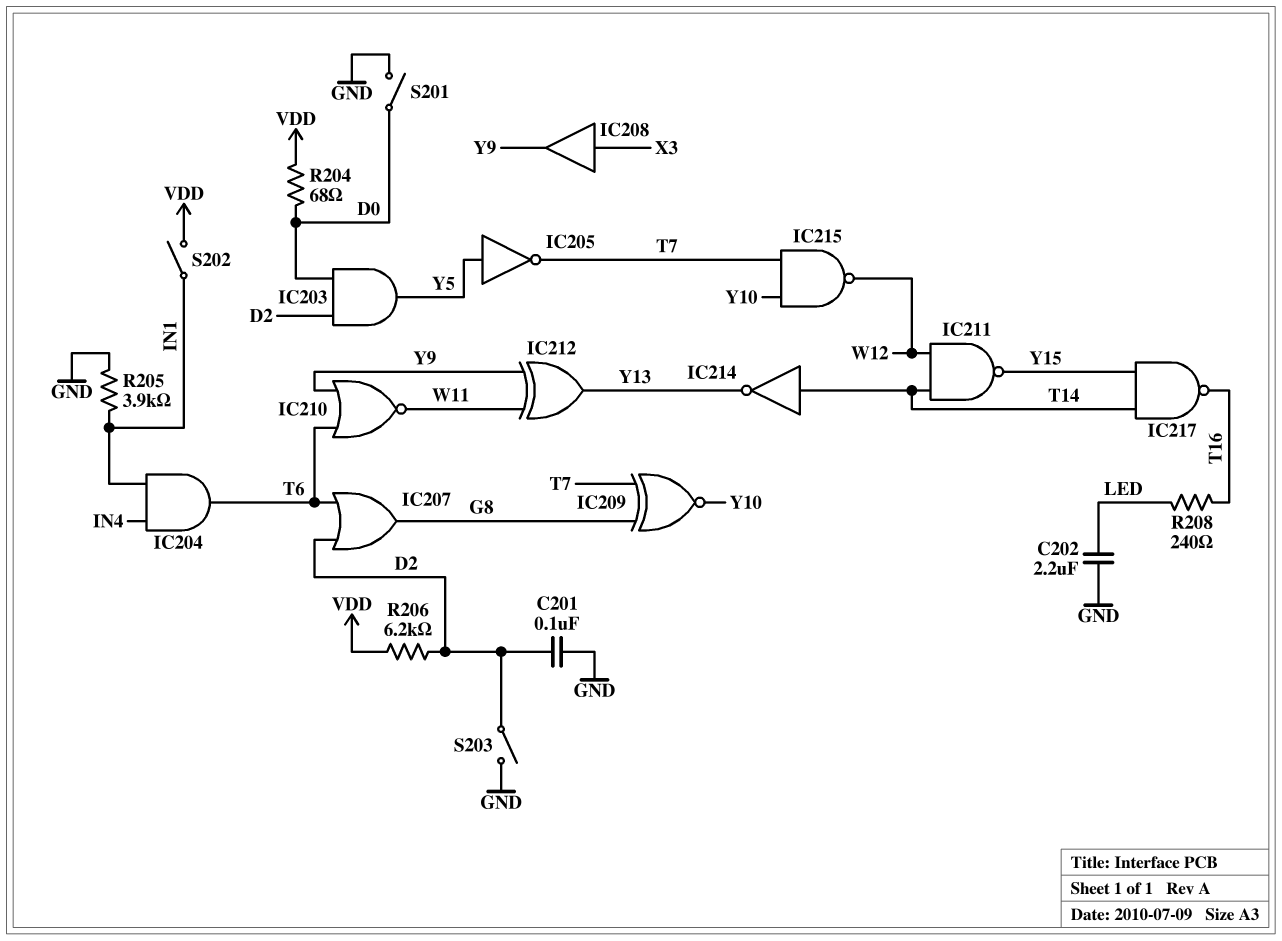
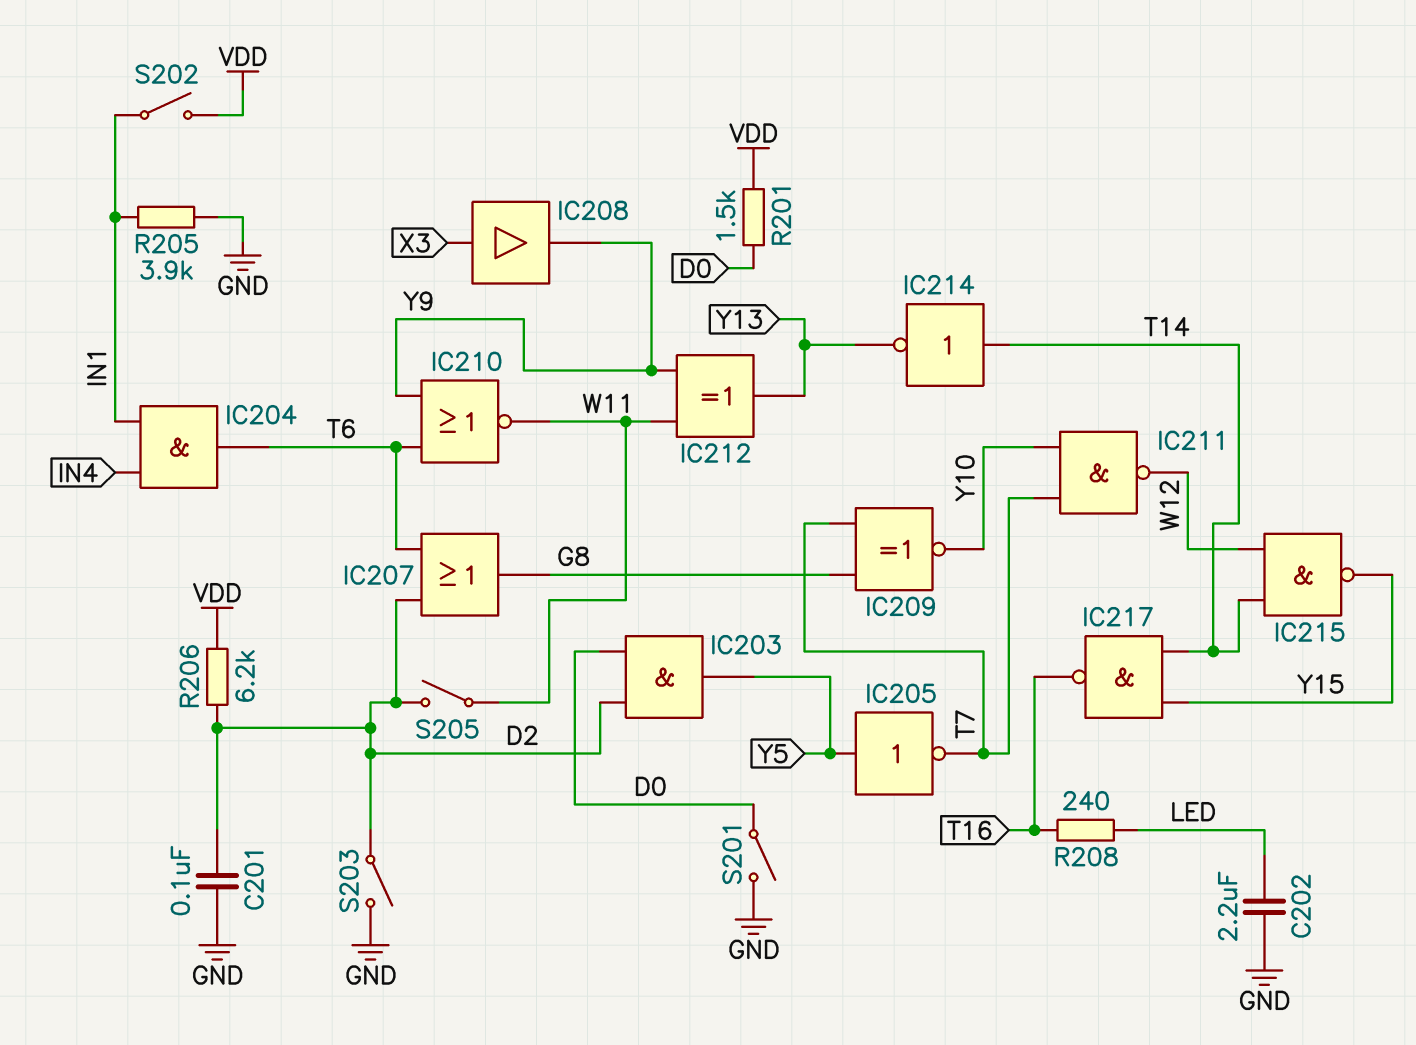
IC211: NAND (in T14, in W12, out Y15) -> NAND (in T7, in Y10, out W12)
IC215: NAND (in T7, in Y10, out W12) -> NAND (in T14, in W12, out Y15)
R201: none -> 1.5k (D0, VDD)
R204: 68 (D0, VDD) -> none
S205: none -> switch (D2, W11)

